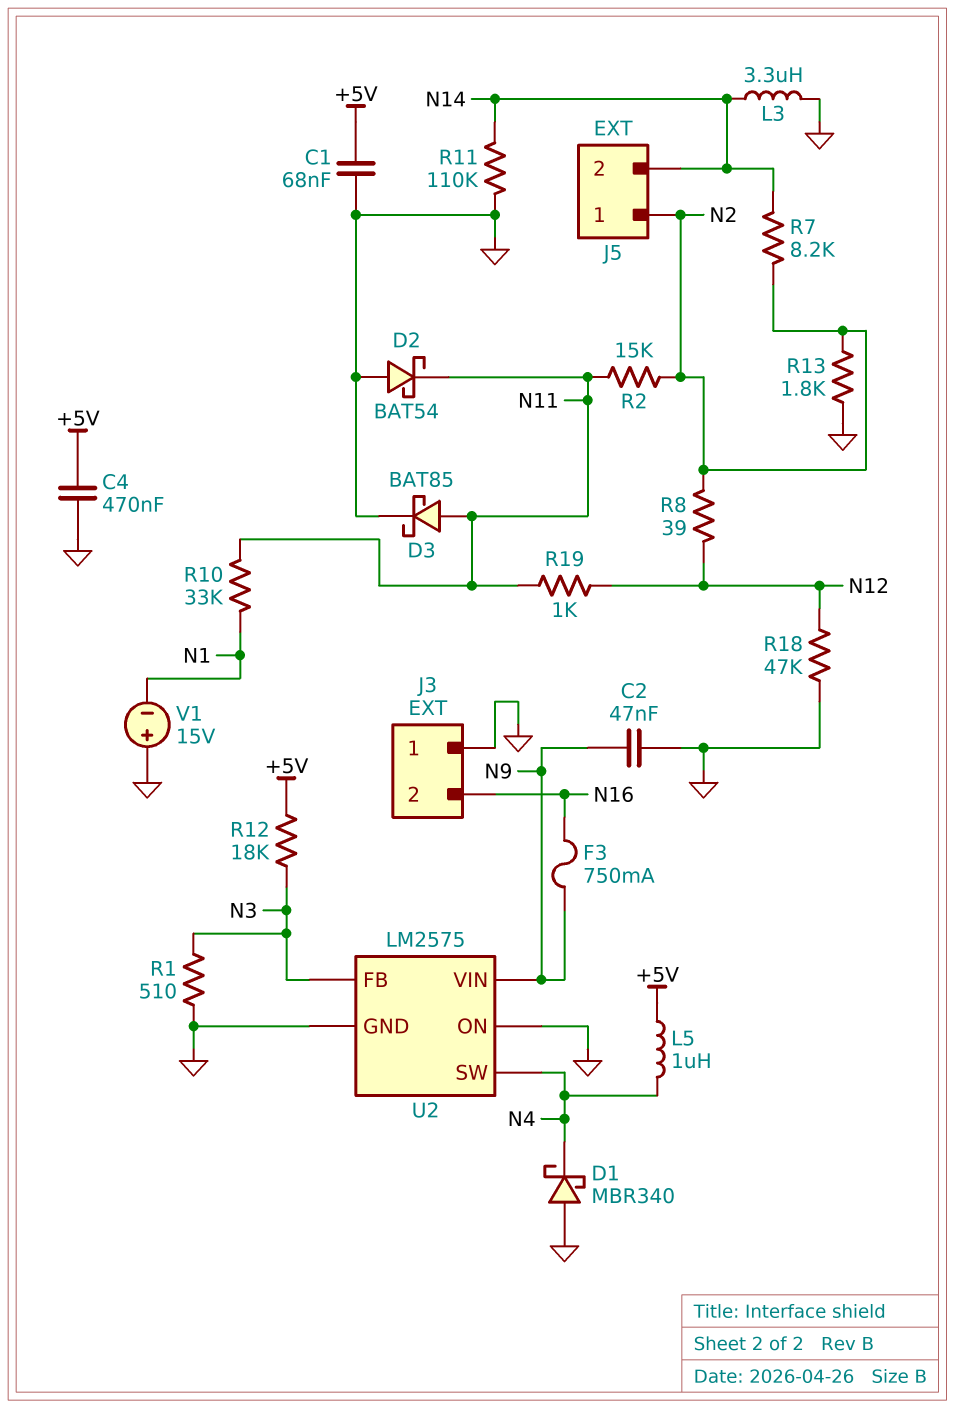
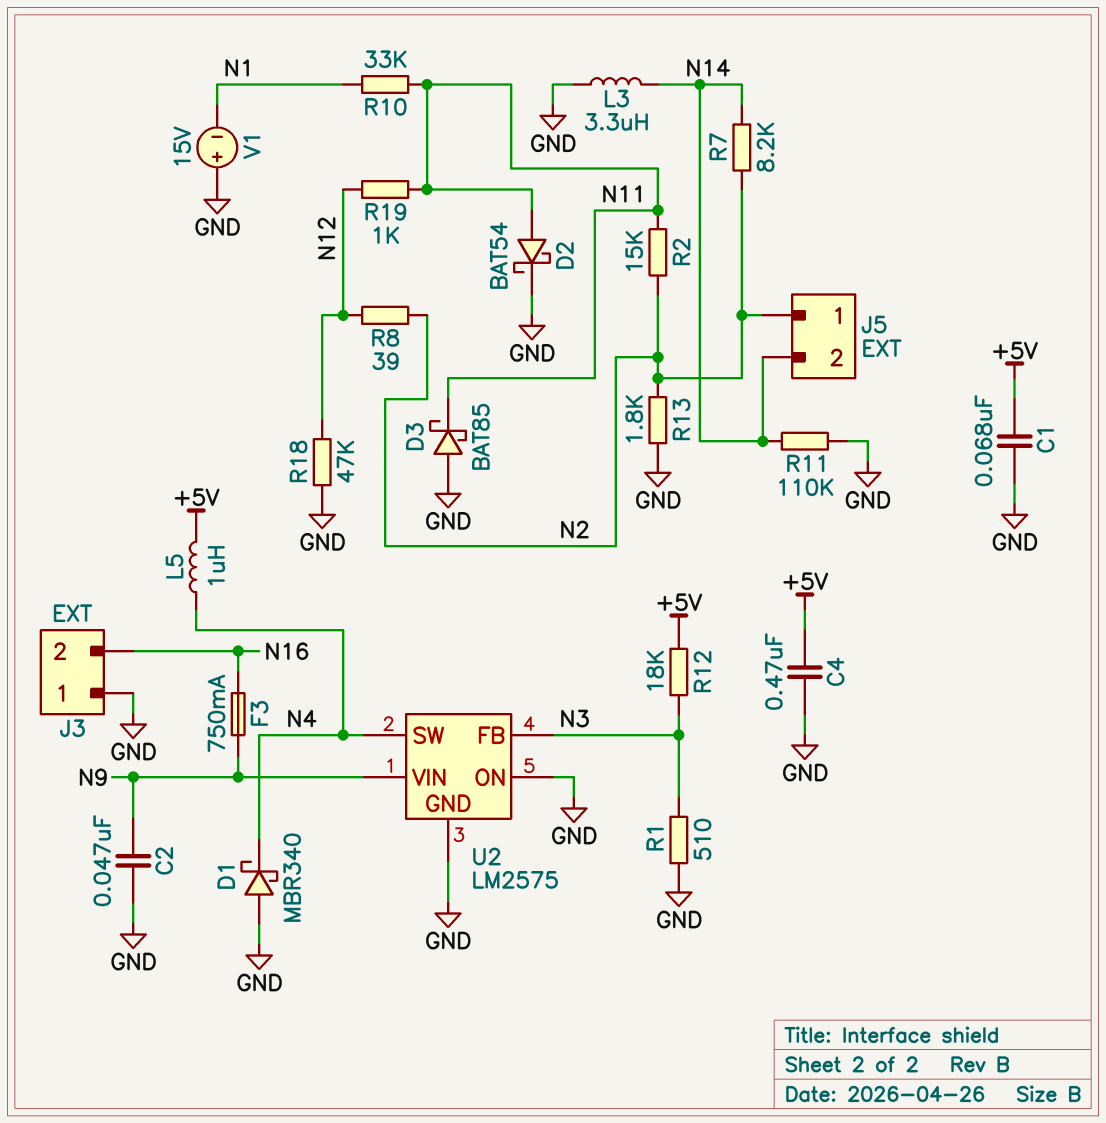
D2: schottky BAT54 (A GND, K N11) -> schottky BAT54 (A N11, K GND)
D3: schottky BAT85 (A N11, K GND) -> schottky BAT85 (A GND, K N11)

